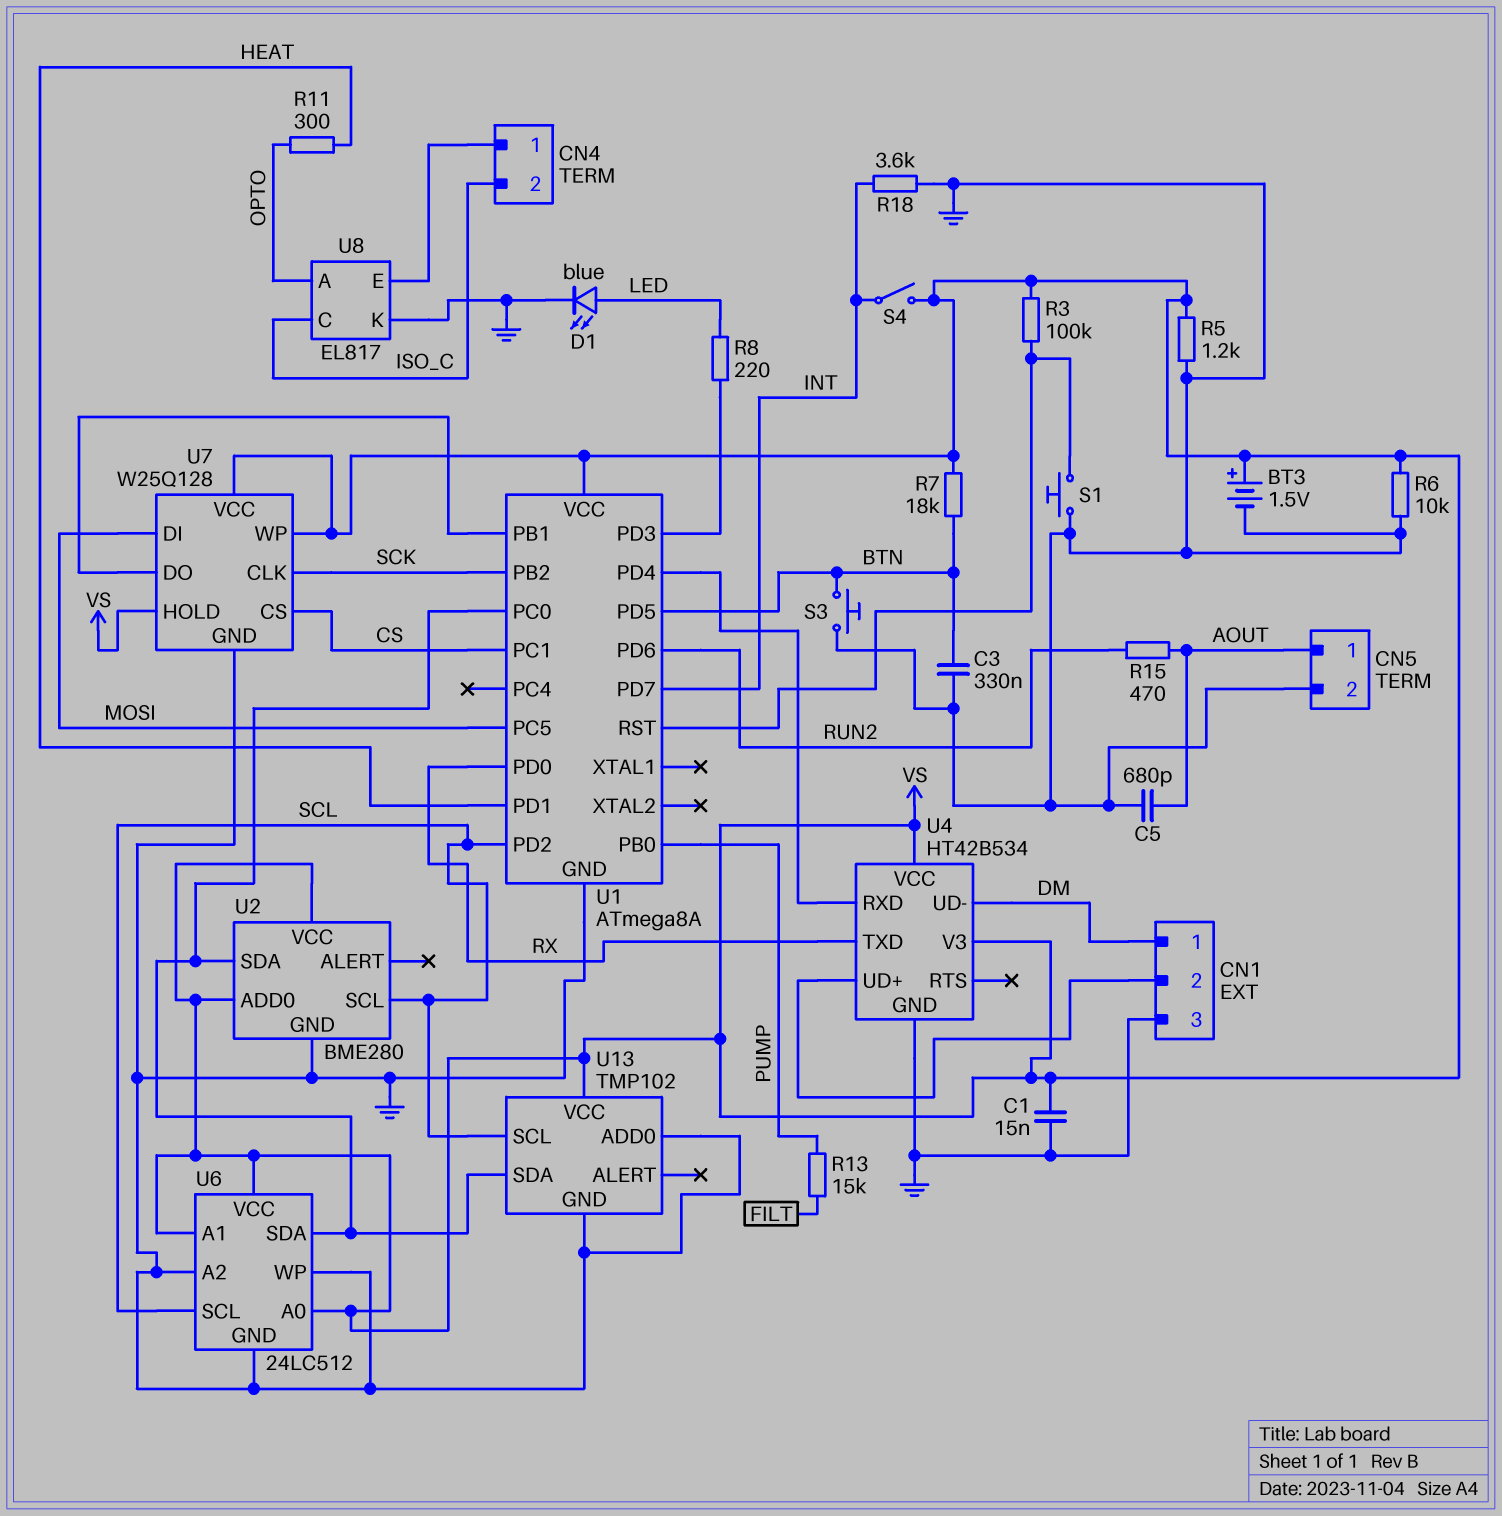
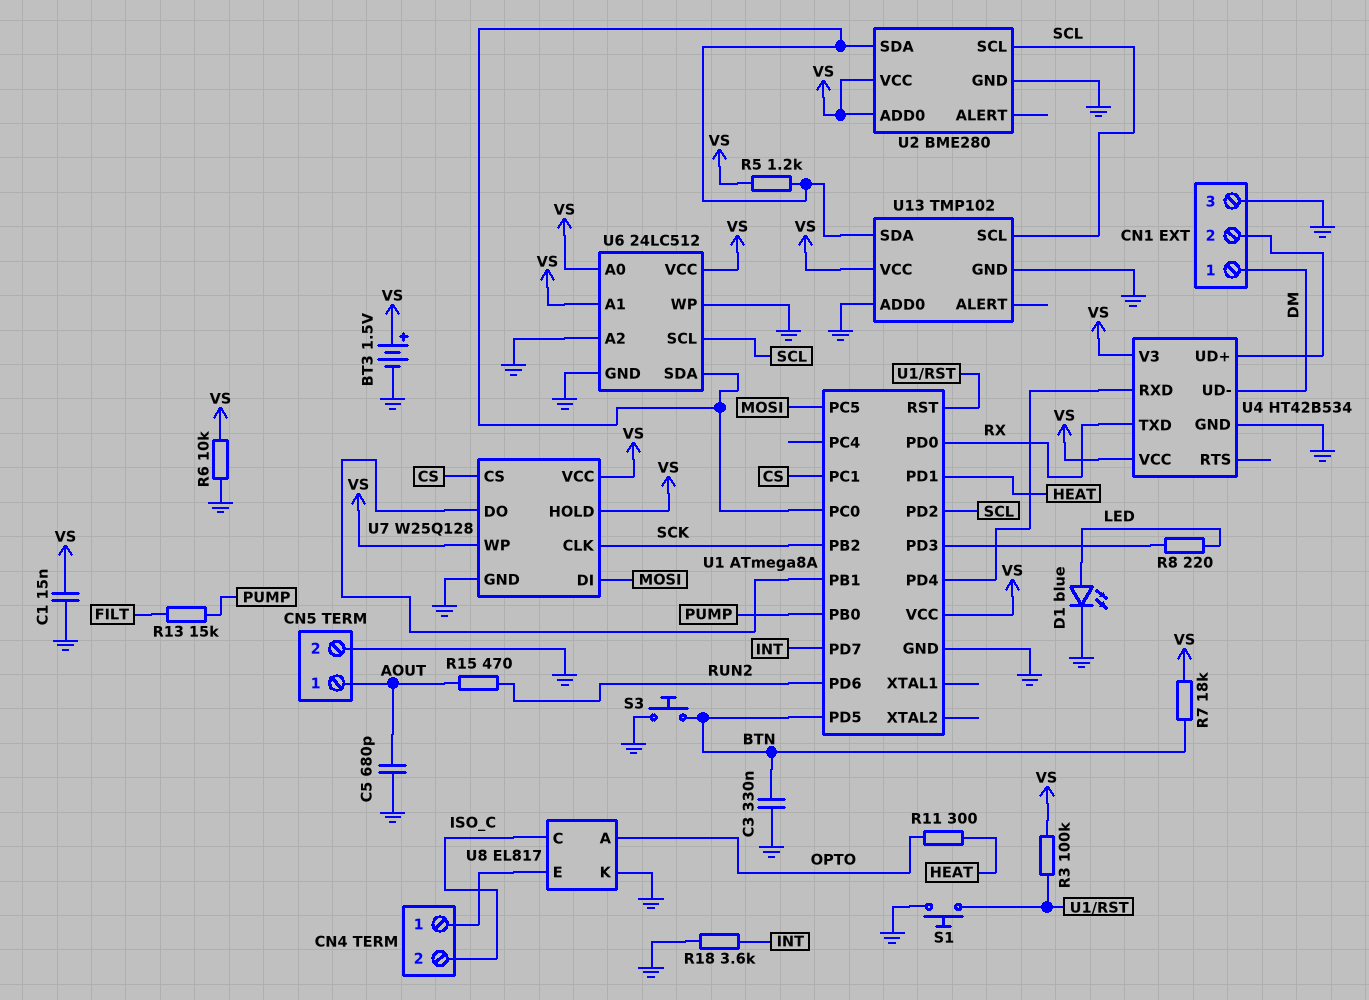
R5: 1.2k (GND, VS) -> 1.2k (U1/PC0, VS)
S4: switch (INT, VS) -> none

